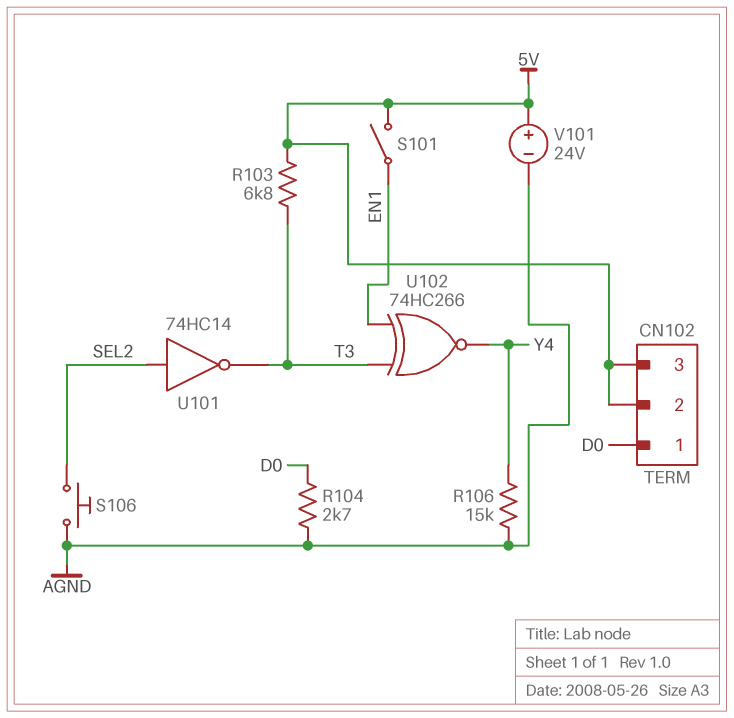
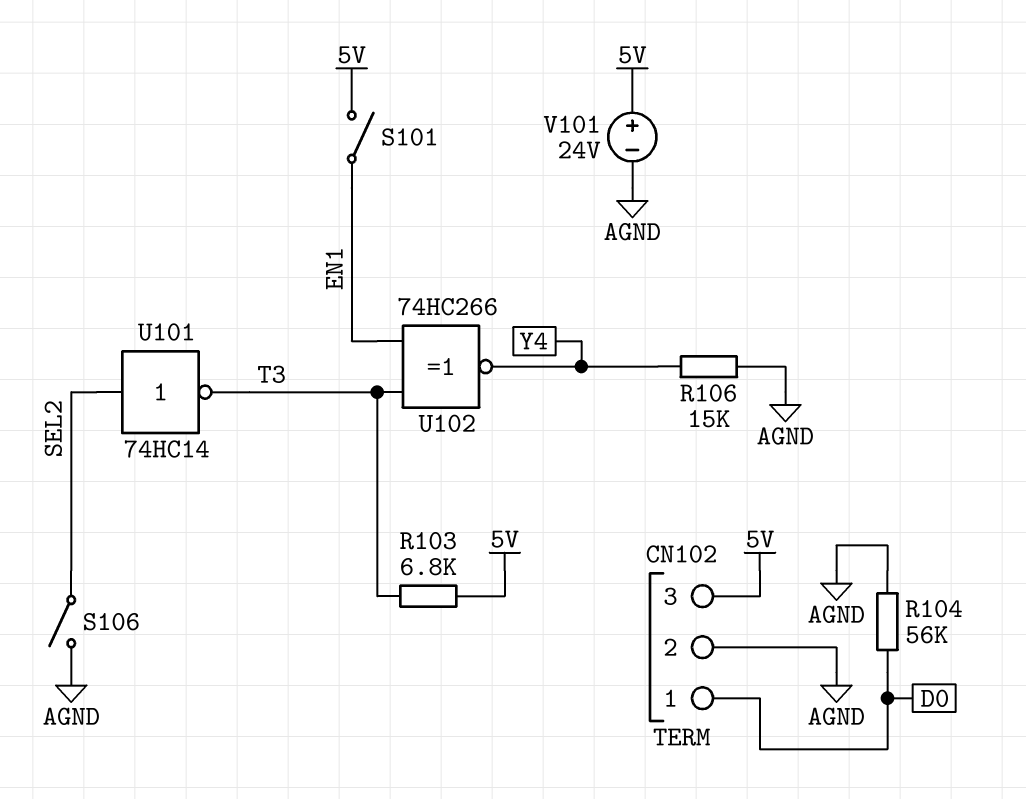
CN102 pin 2: 5V -> AGND
R104: 2.7k (AGND, D0) -> 56k (AGND, D0)
S106: button (AGND, SEL2) -> switch (AGND, SEL2)

